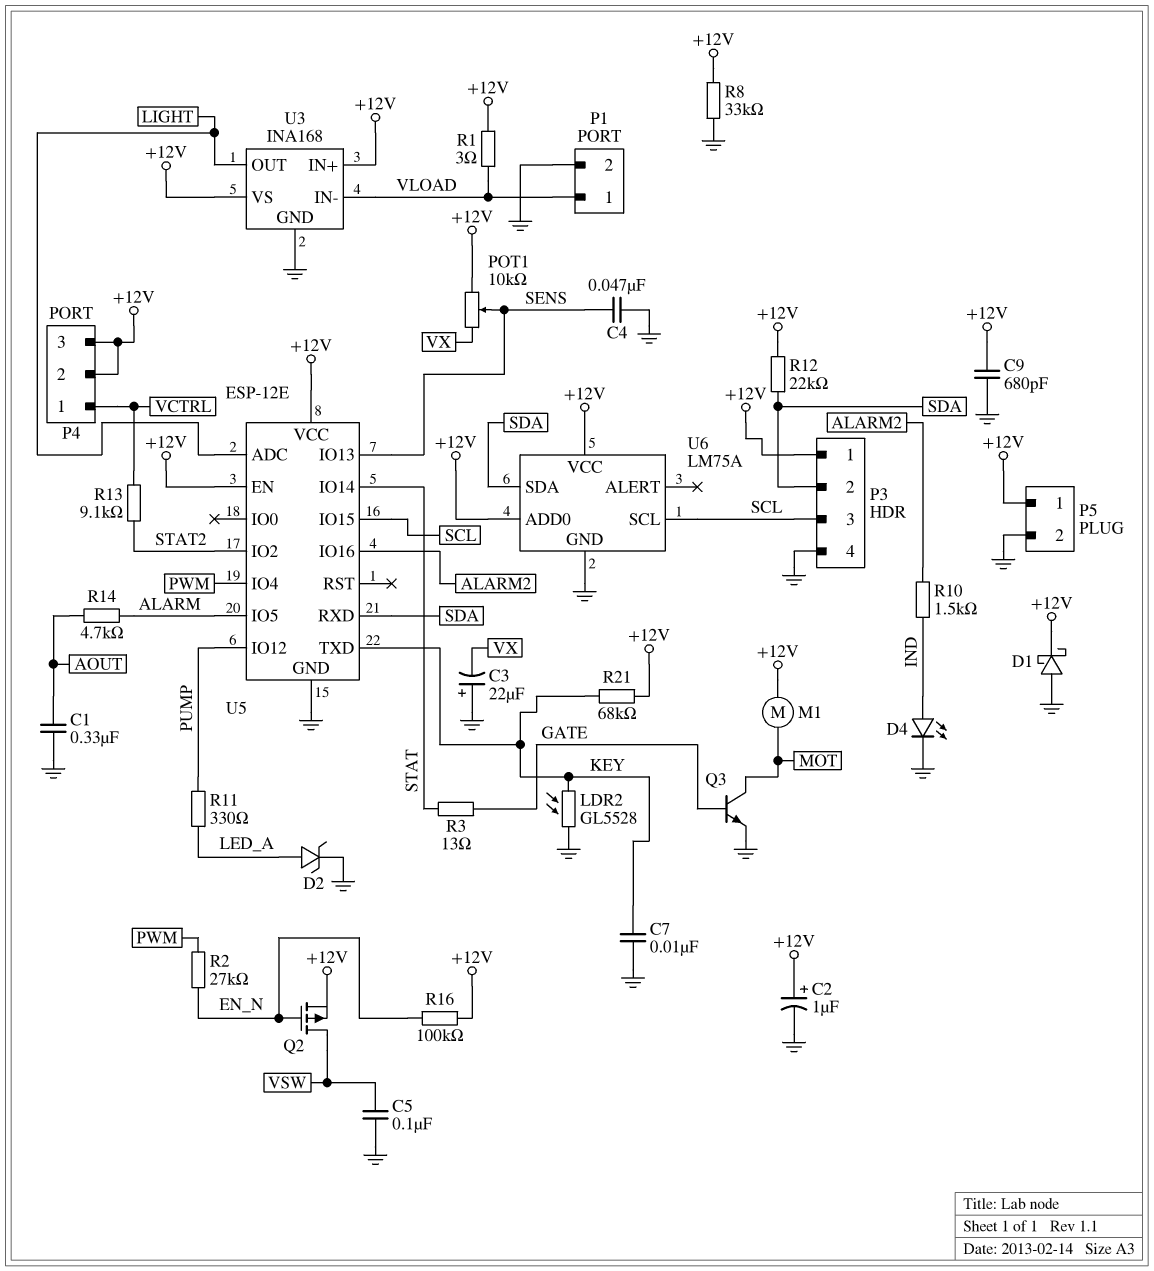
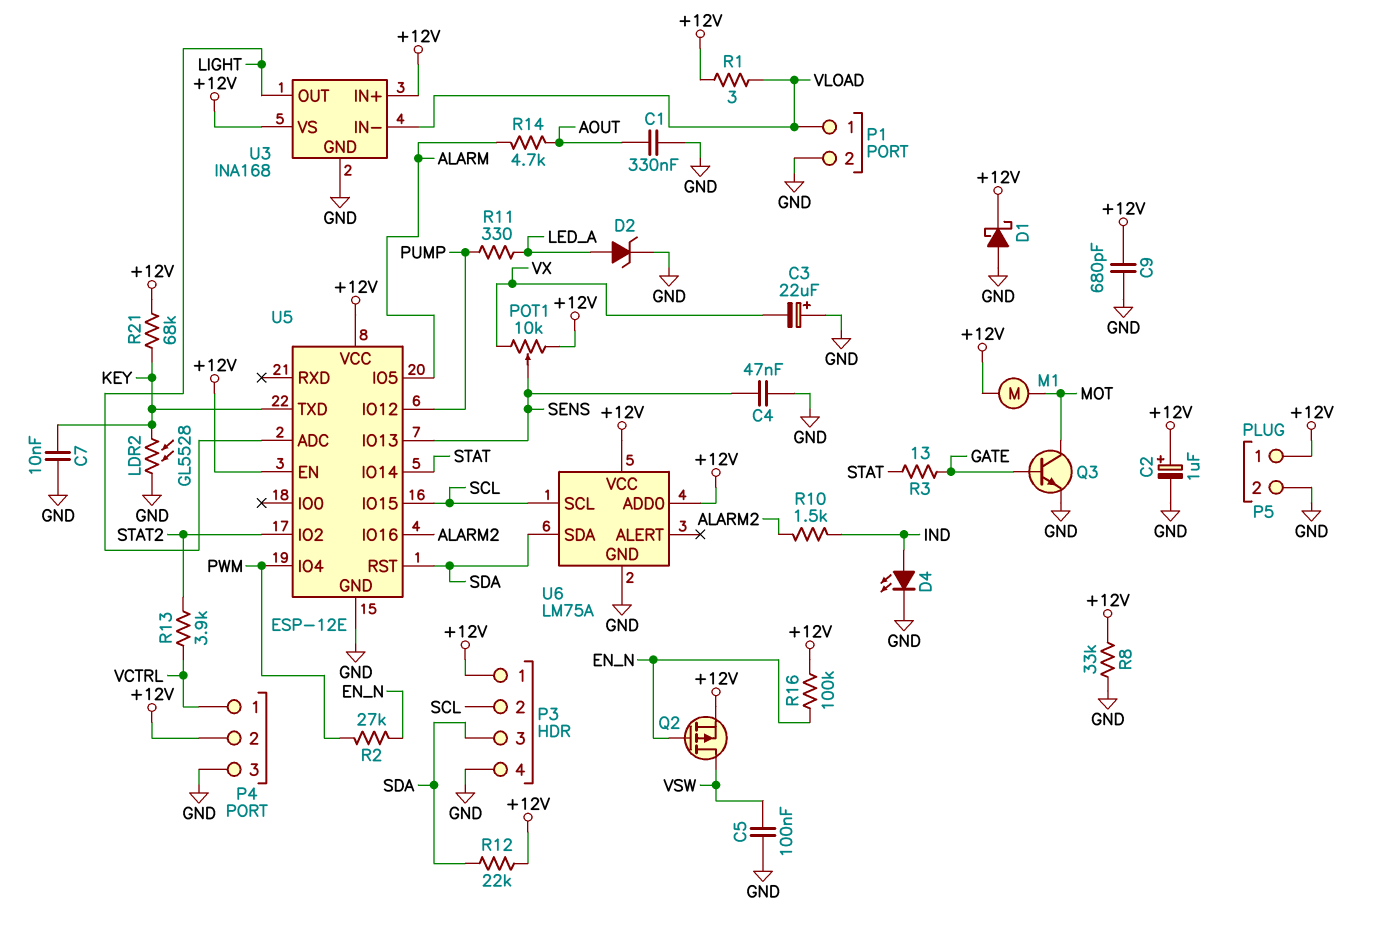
P3 pin 2: SDA -> SCL
P3 pin 3: SCL -> SDA
P4 pin 3: +12V -> GND
R13: 9.1k (STAT2, VCTRL) -> 3.9k (STAT2, VCTRL)
U5 pin RST: none -> SDA
U5 pin RXD: SDA -> none

